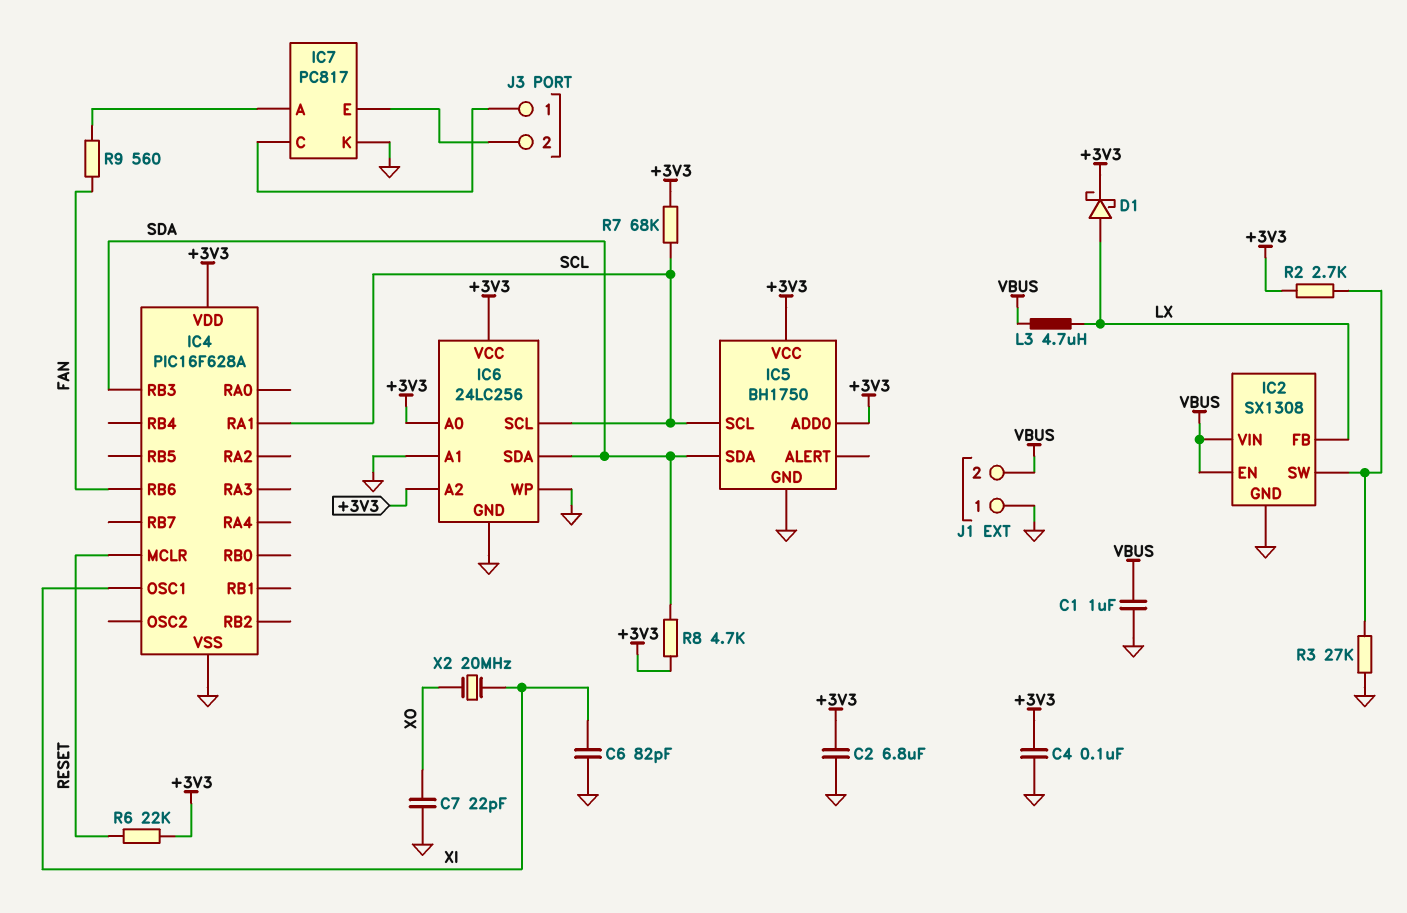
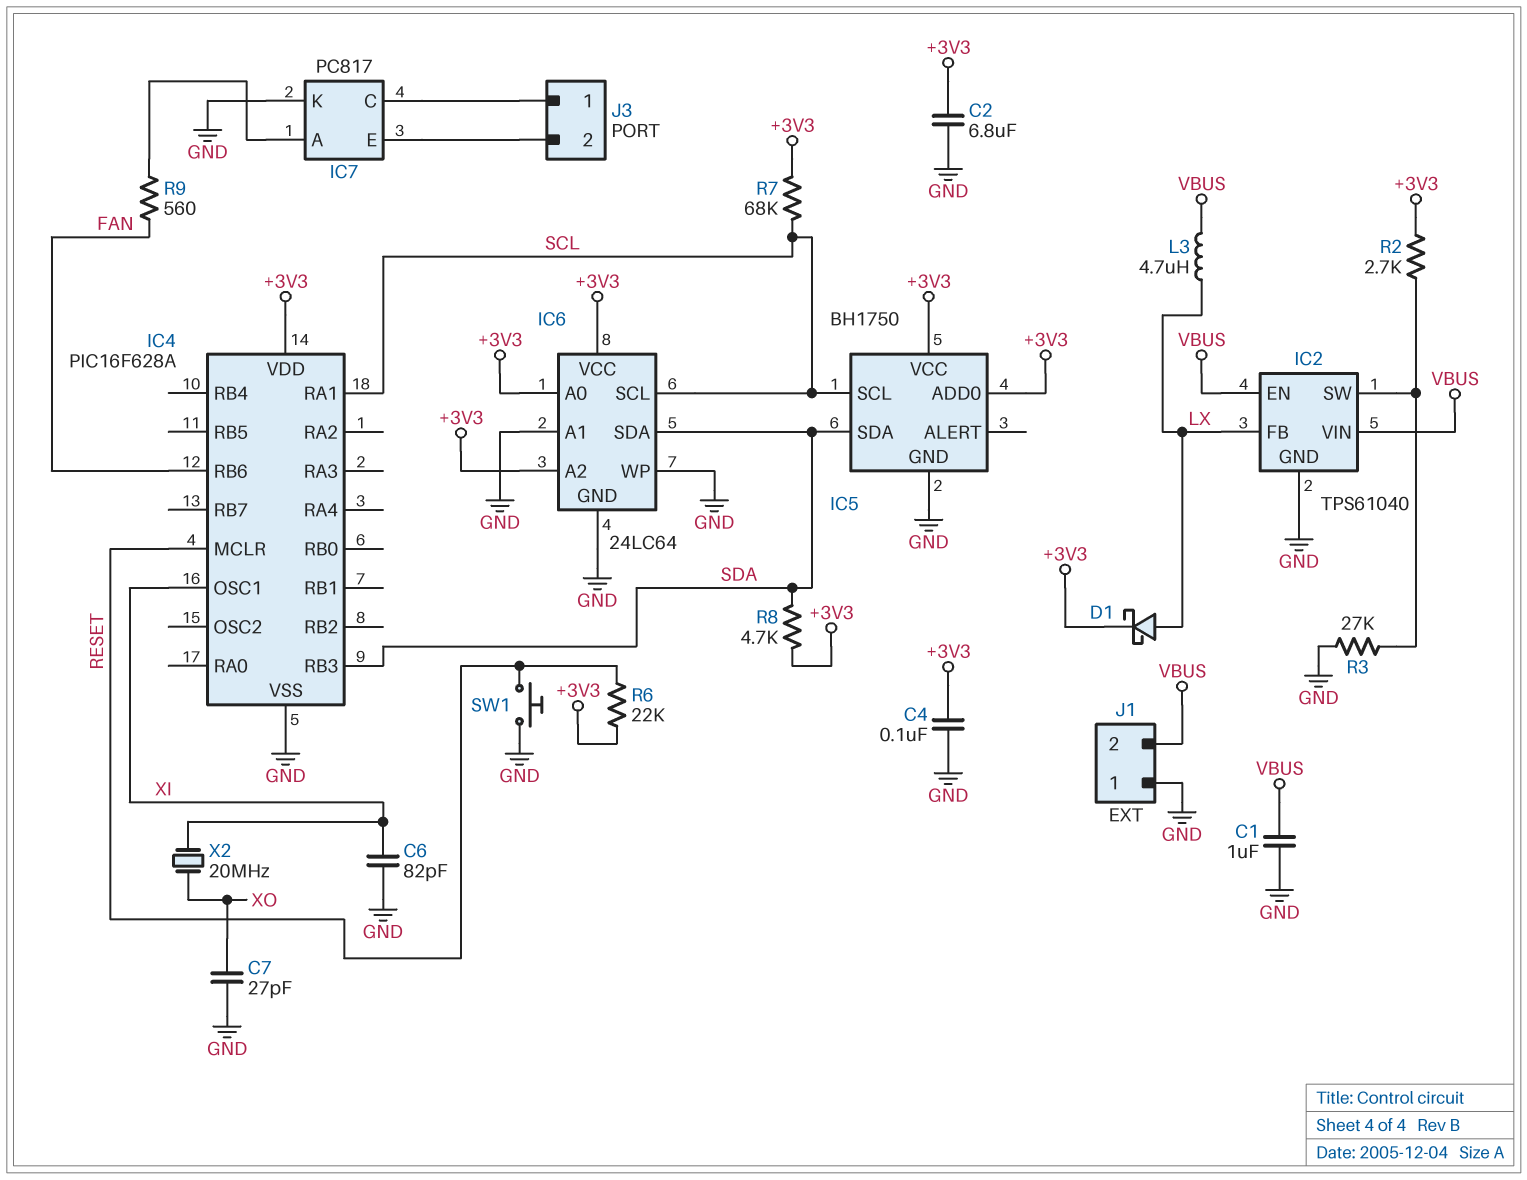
C7: 22pF (GND, XO) -> 27pF (GND, XO)
IC2: SX1308 -> TPS61040
IC6: 24LC256 -> 24LC64
SW1: none -> button (GND, RESET)

